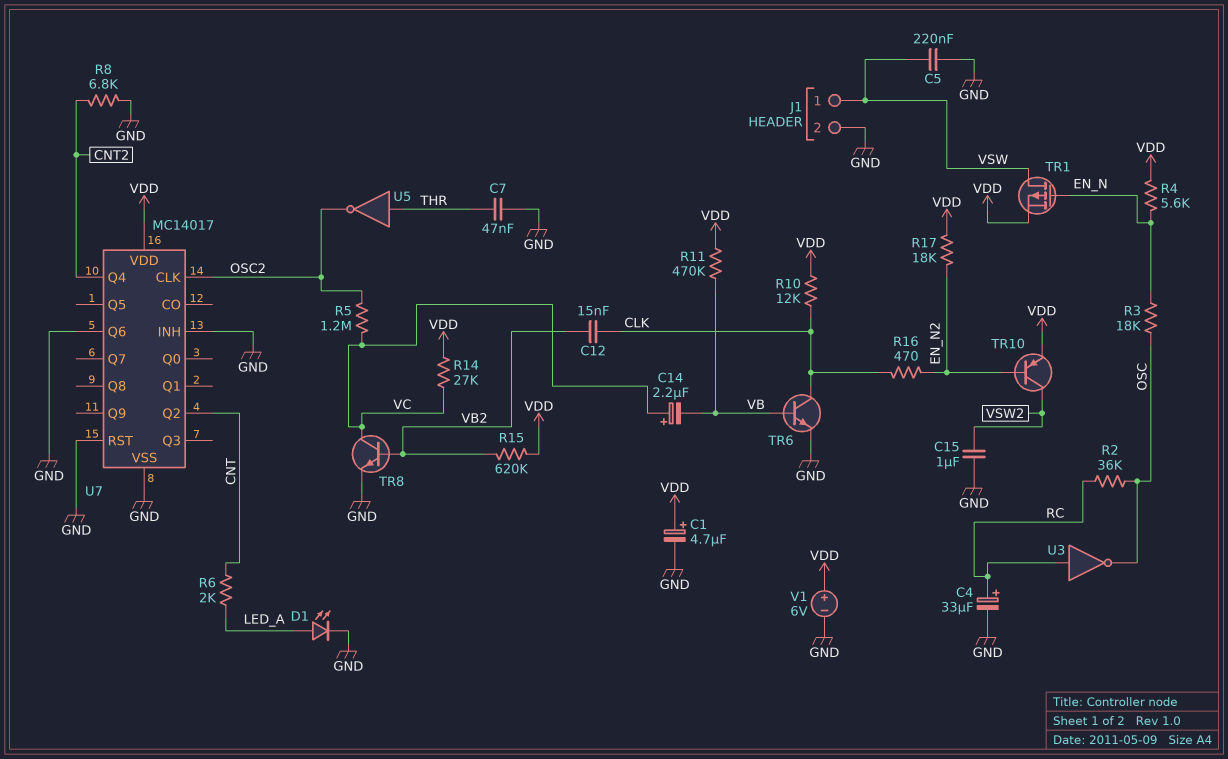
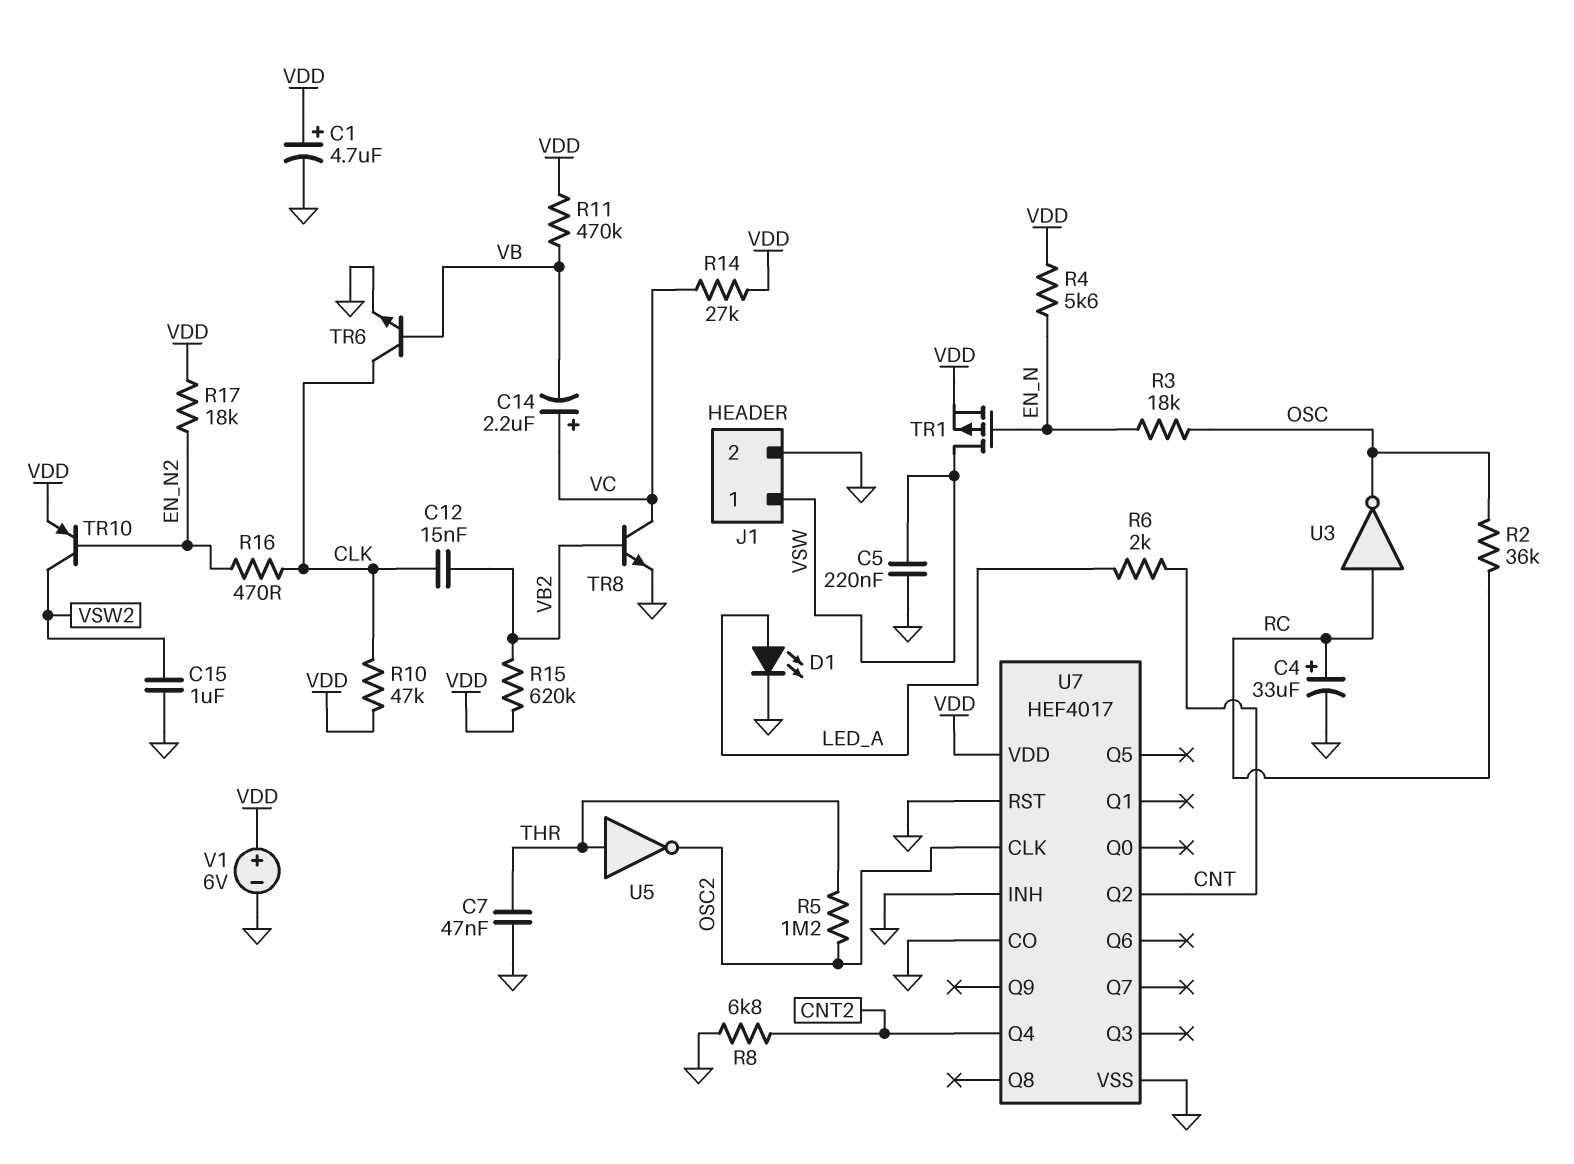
R5: 1.2M (OSC2, VC) -> 1.2M (OSC2, THR)
R10: 12k (CLK, VDD) -> 47k (CLK, VDD)
U7: MC14017 -> HEF4017
U7 pin CO: none -> GND
U7 pin Q6: GND -> none

